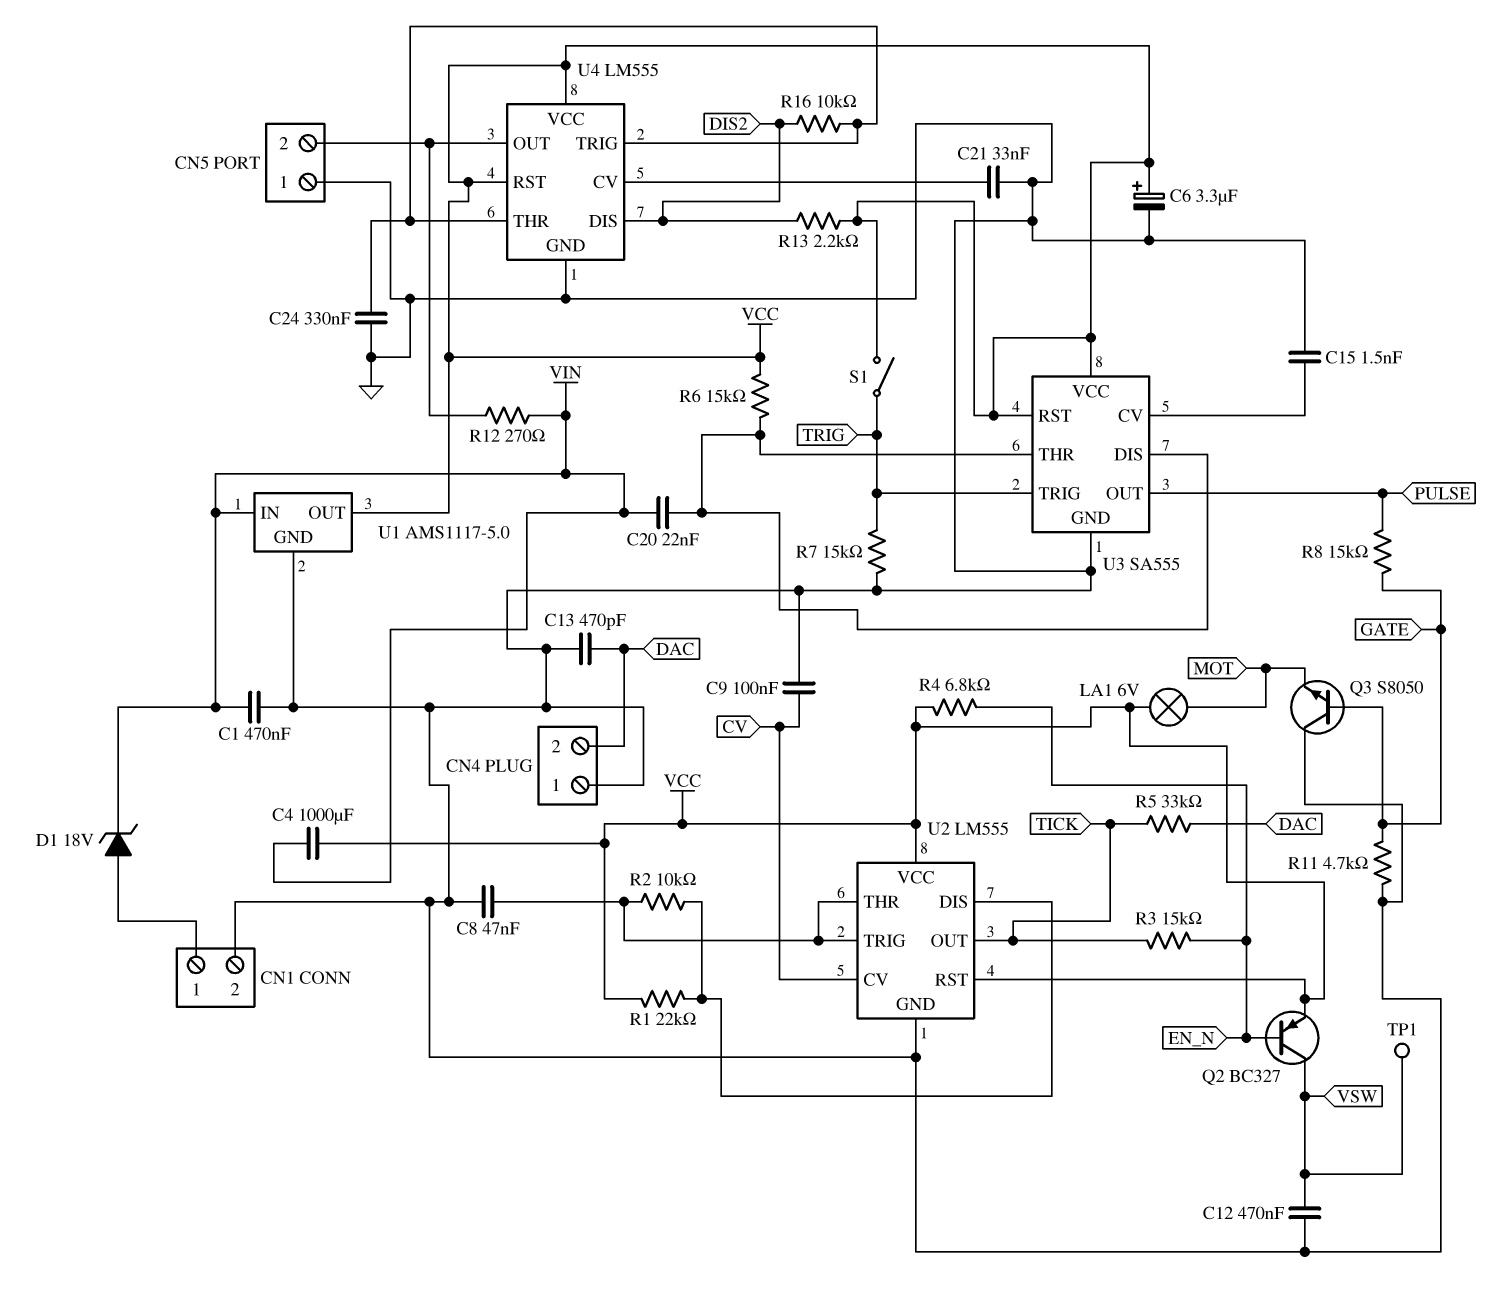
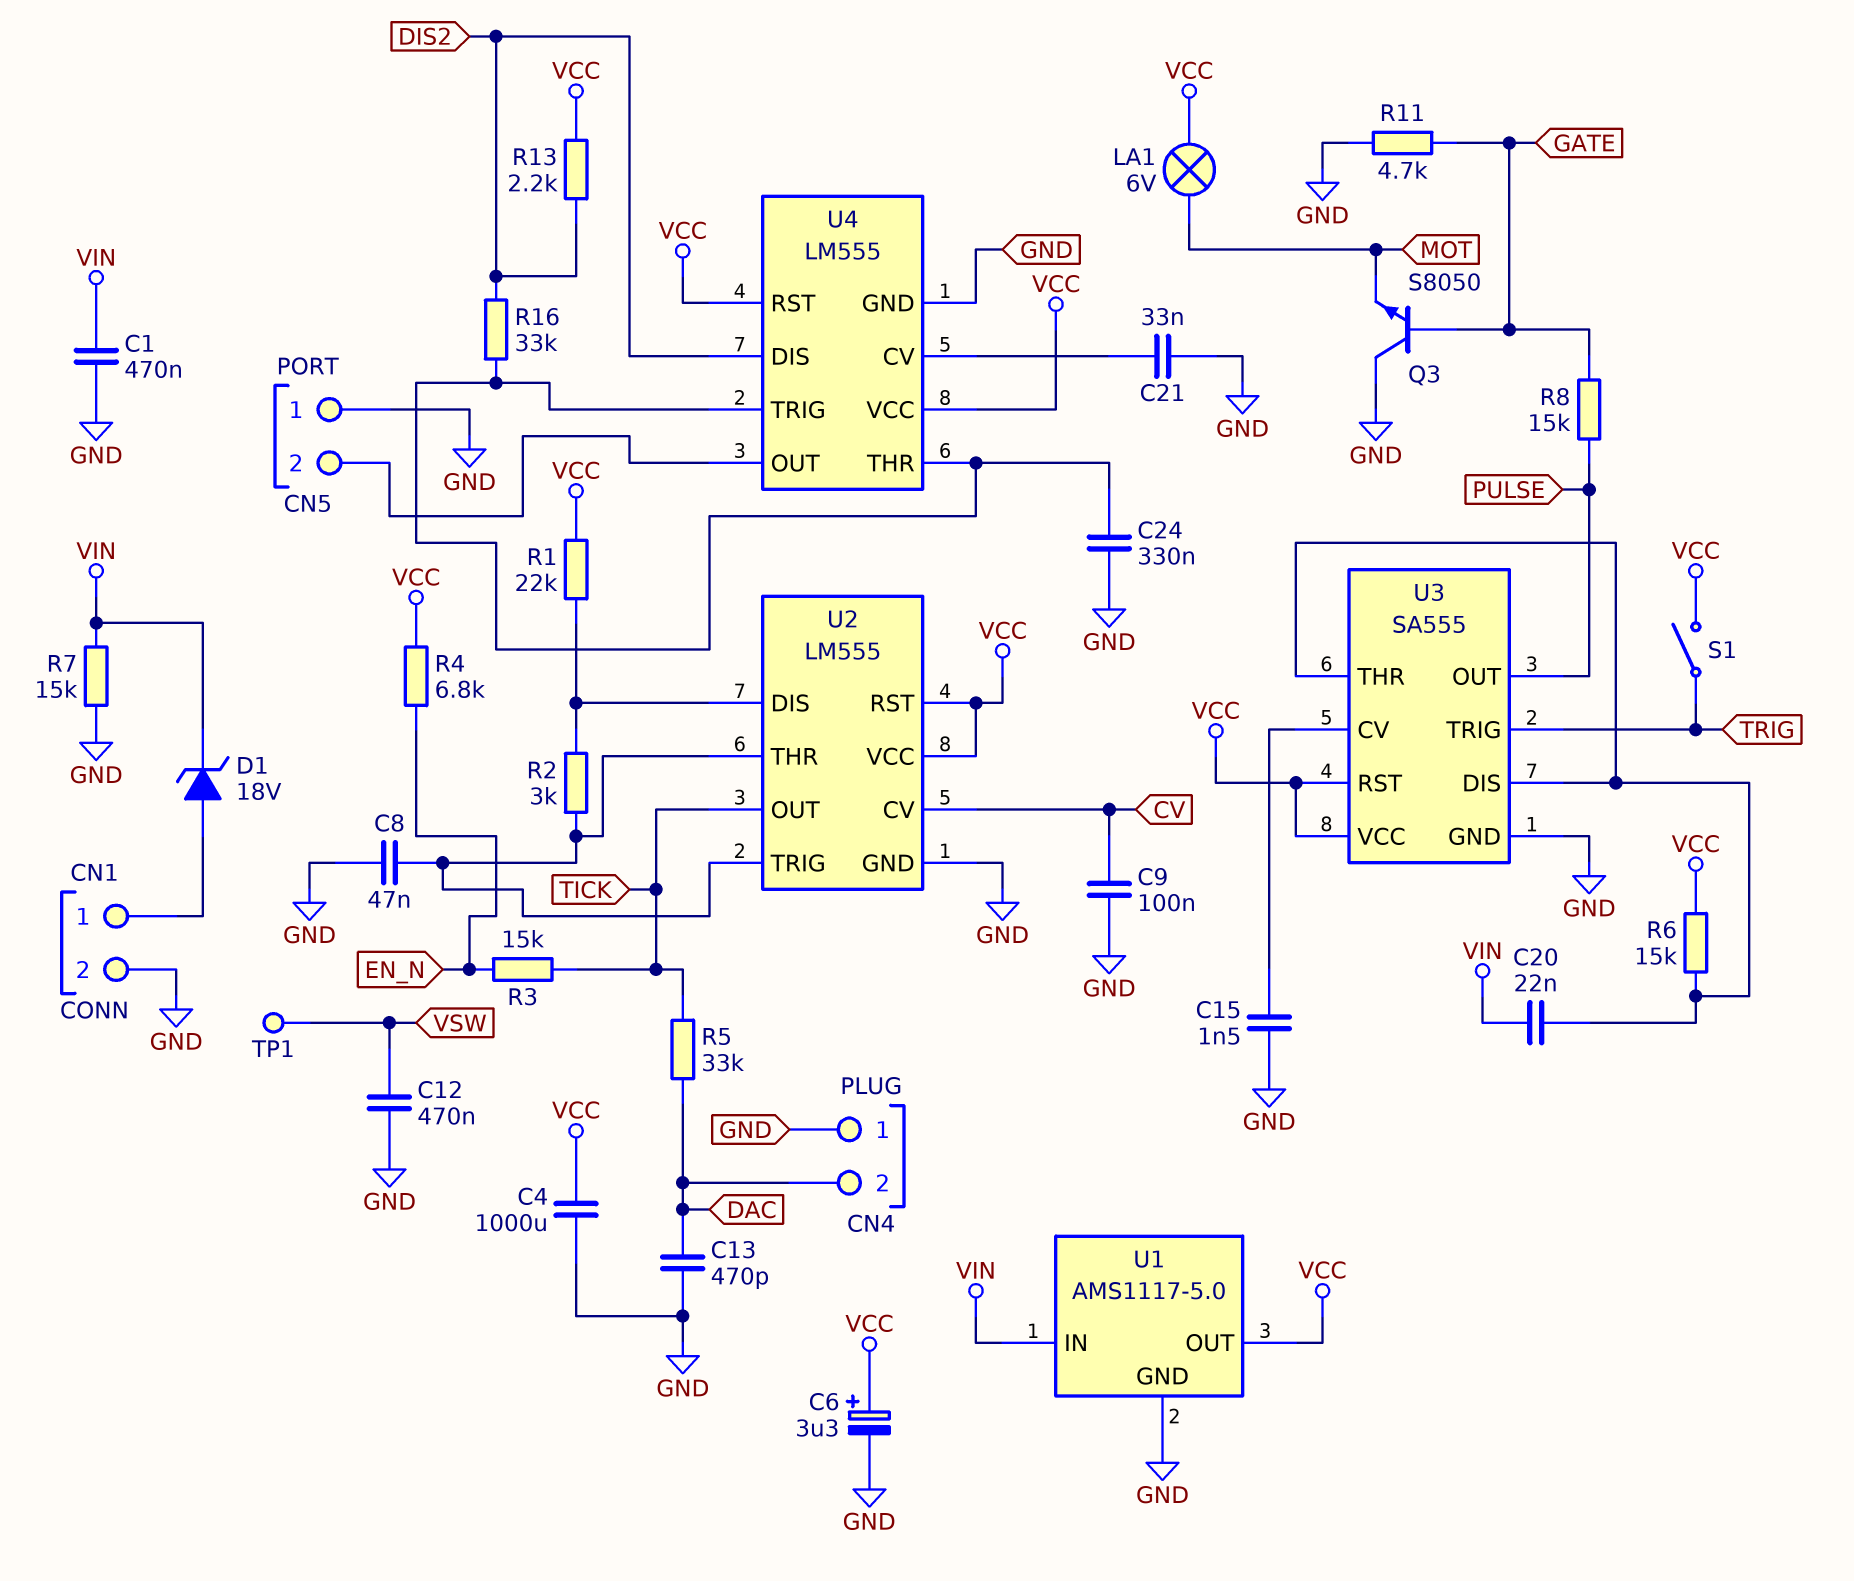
C4: 1000uF (VCC, VIN) -> 1000uF (GND, VCC)
Q2: PNP BC327 (B EN_N, C VSW, E VCC) -> none
R2: 10k (U2/DIS, U2/THR) -> 3k (U2/DIS, U2/THR)
R7: 15k (GND, TRIG) -> 15k (GND, VIN)
R12: 270 (CN5/2, VIN) -> none
R16: 10k (DIS2, U4/THR) -> 33k (DIS2, U4/THR)

